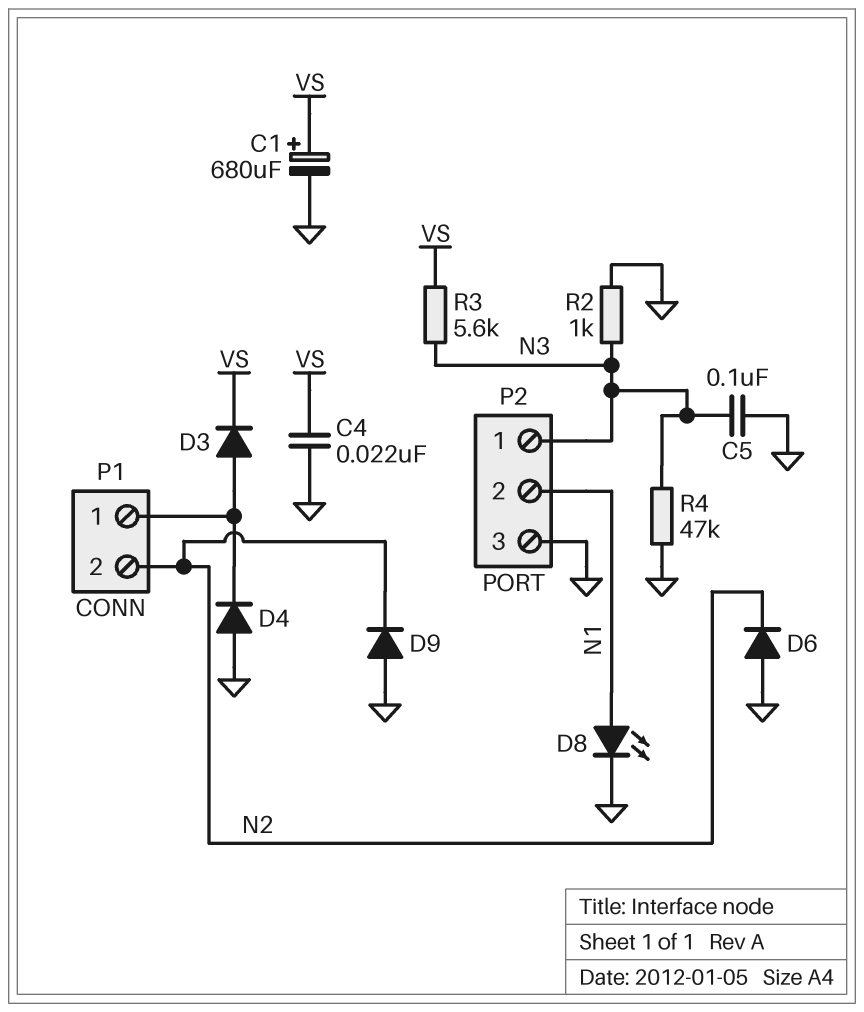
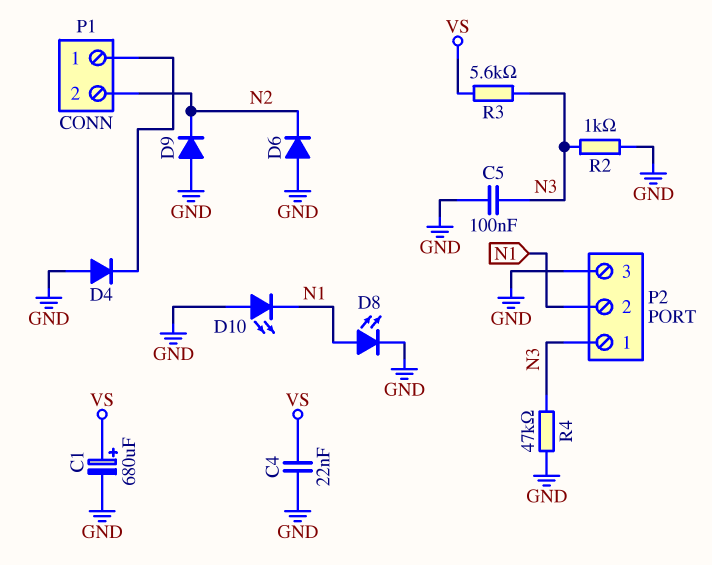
D3: diode (A P1/1, K VS) -> none
D10: none -> LED (A GND, K N1)

